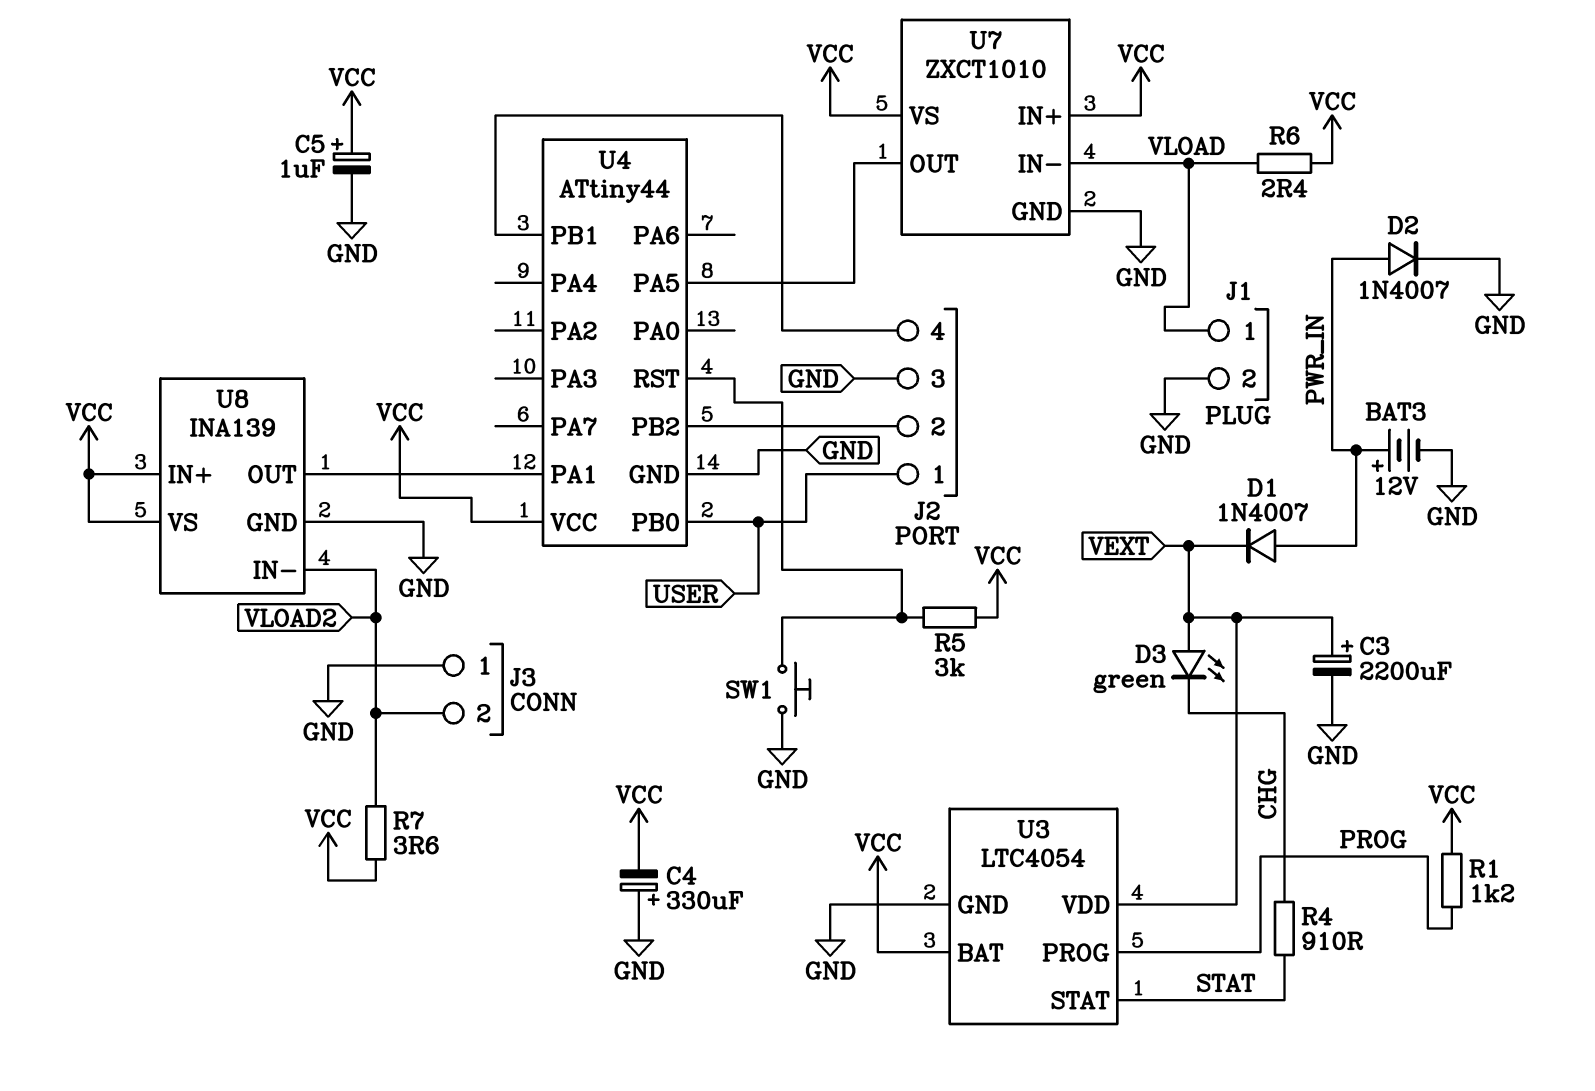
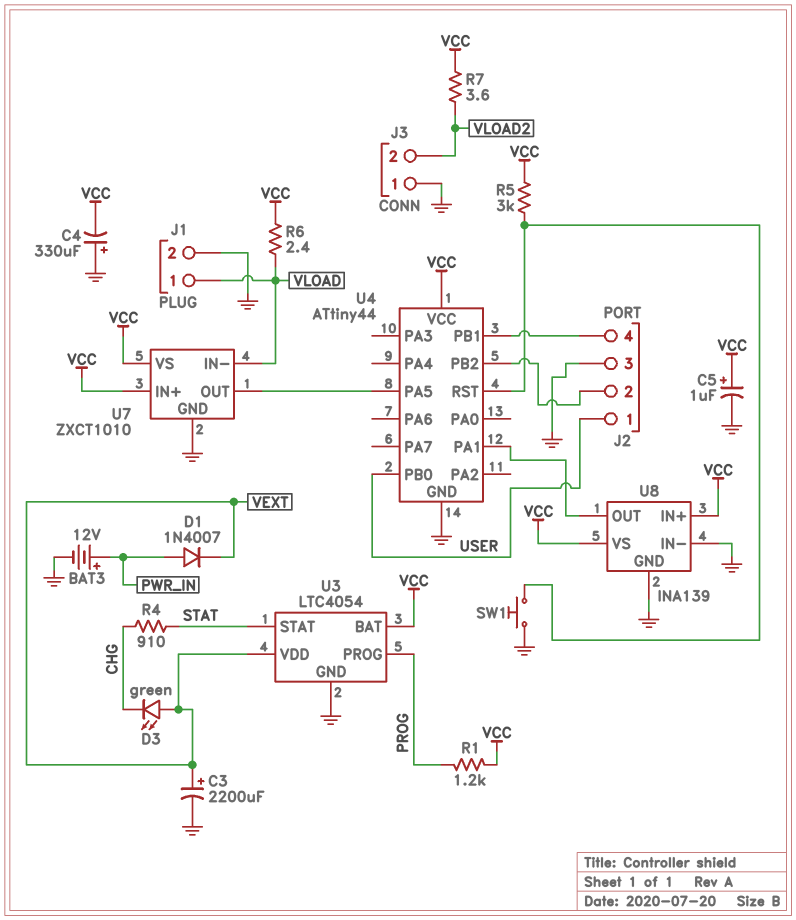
D2: diode 1N4007 (A PWR_IN, K GND) -> none
U8 pin IN-: VLOAD2 -> GND

